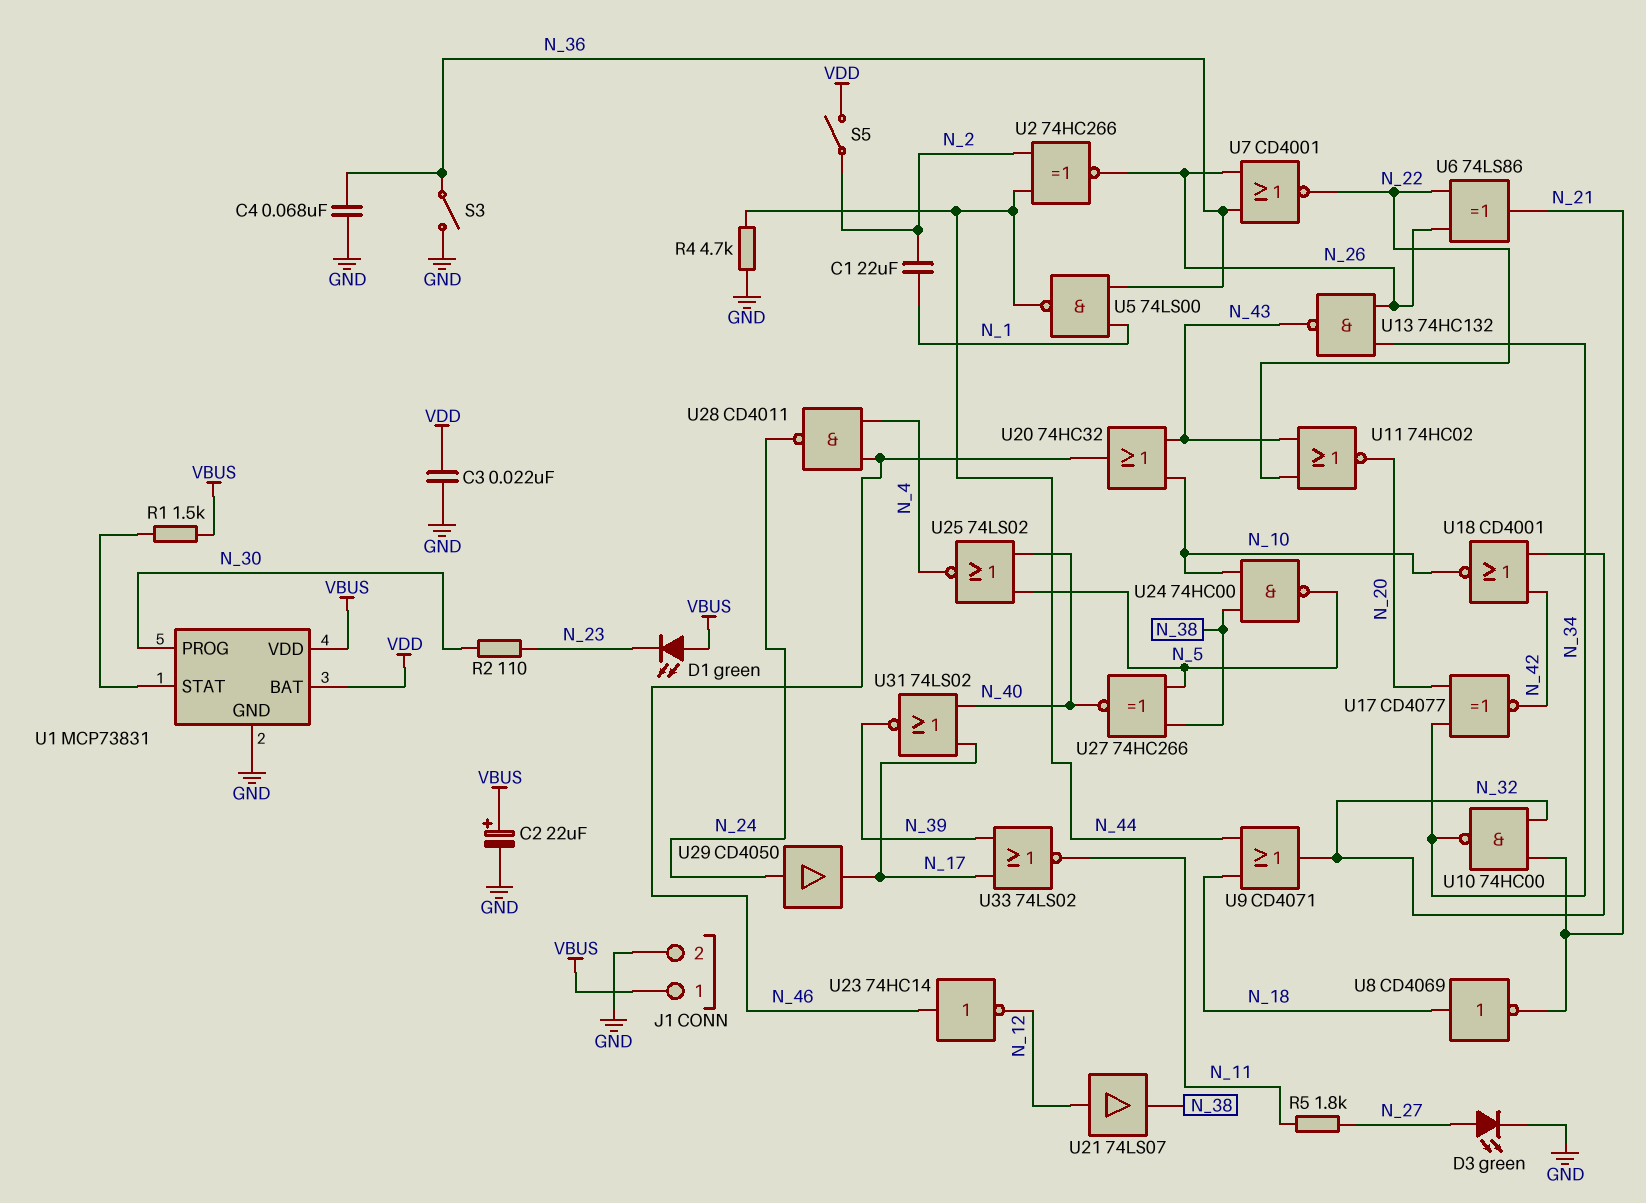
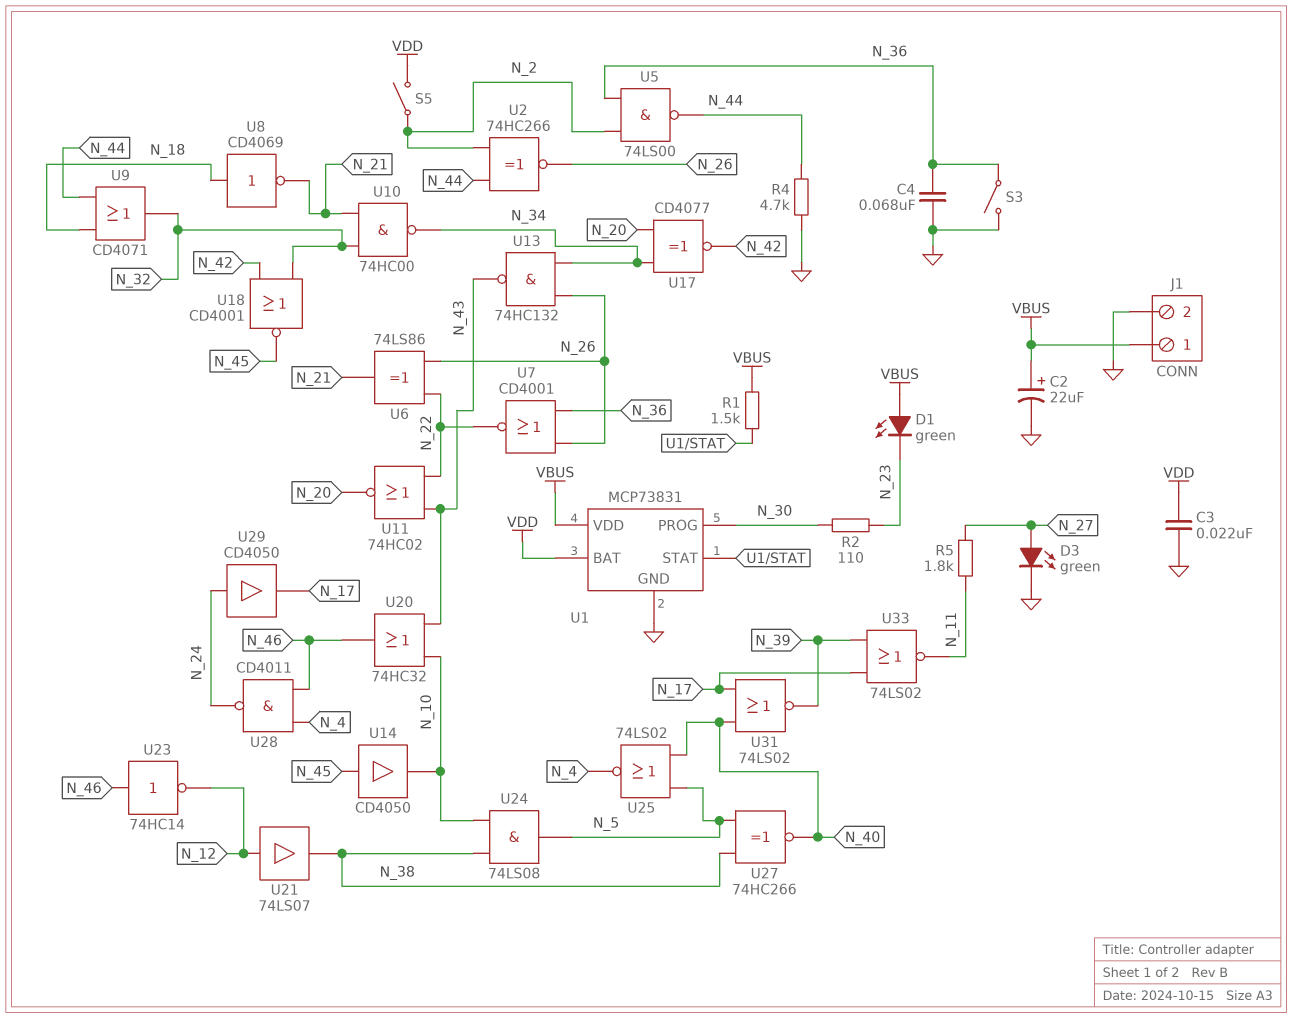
C1: 22uF (N_1, N_2) -> none
U5: NAND 74LS00 (in N_1, in N_36, out N_44) -> NAND 74LS00 (in N_2, in N_36, out N_44)
U14: none -> buffer CD4050 (in N_45, out N_10)
U18: NOR CD4001 (in N_32, in N_42, out N_10) -> NOR CD4001 (in N_32, in N_42, out N_45)
U24: NAND 74HC00 (in N_10, in N_38, out N_5) -> AND 74LS08 (in N_10, in N_38, out N_5)

